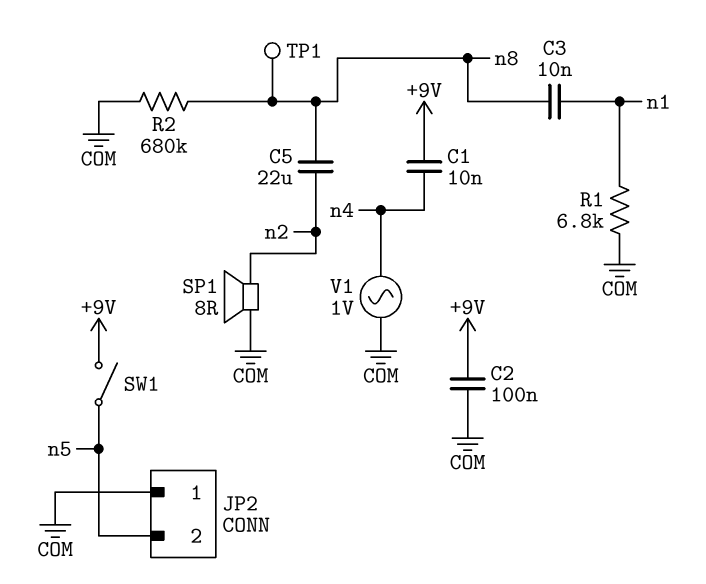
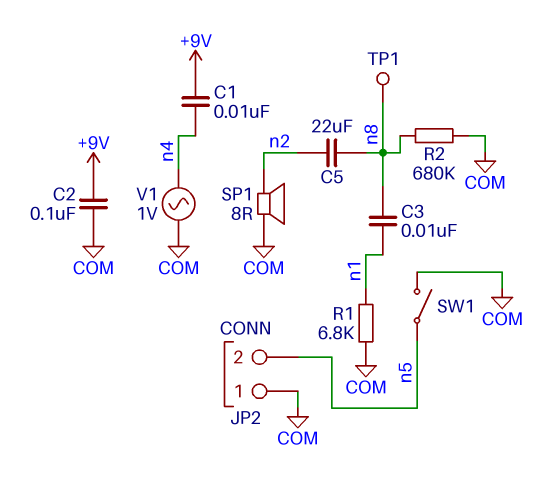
SW1: switch (+9V, n5) -> switch (COM, n5)

